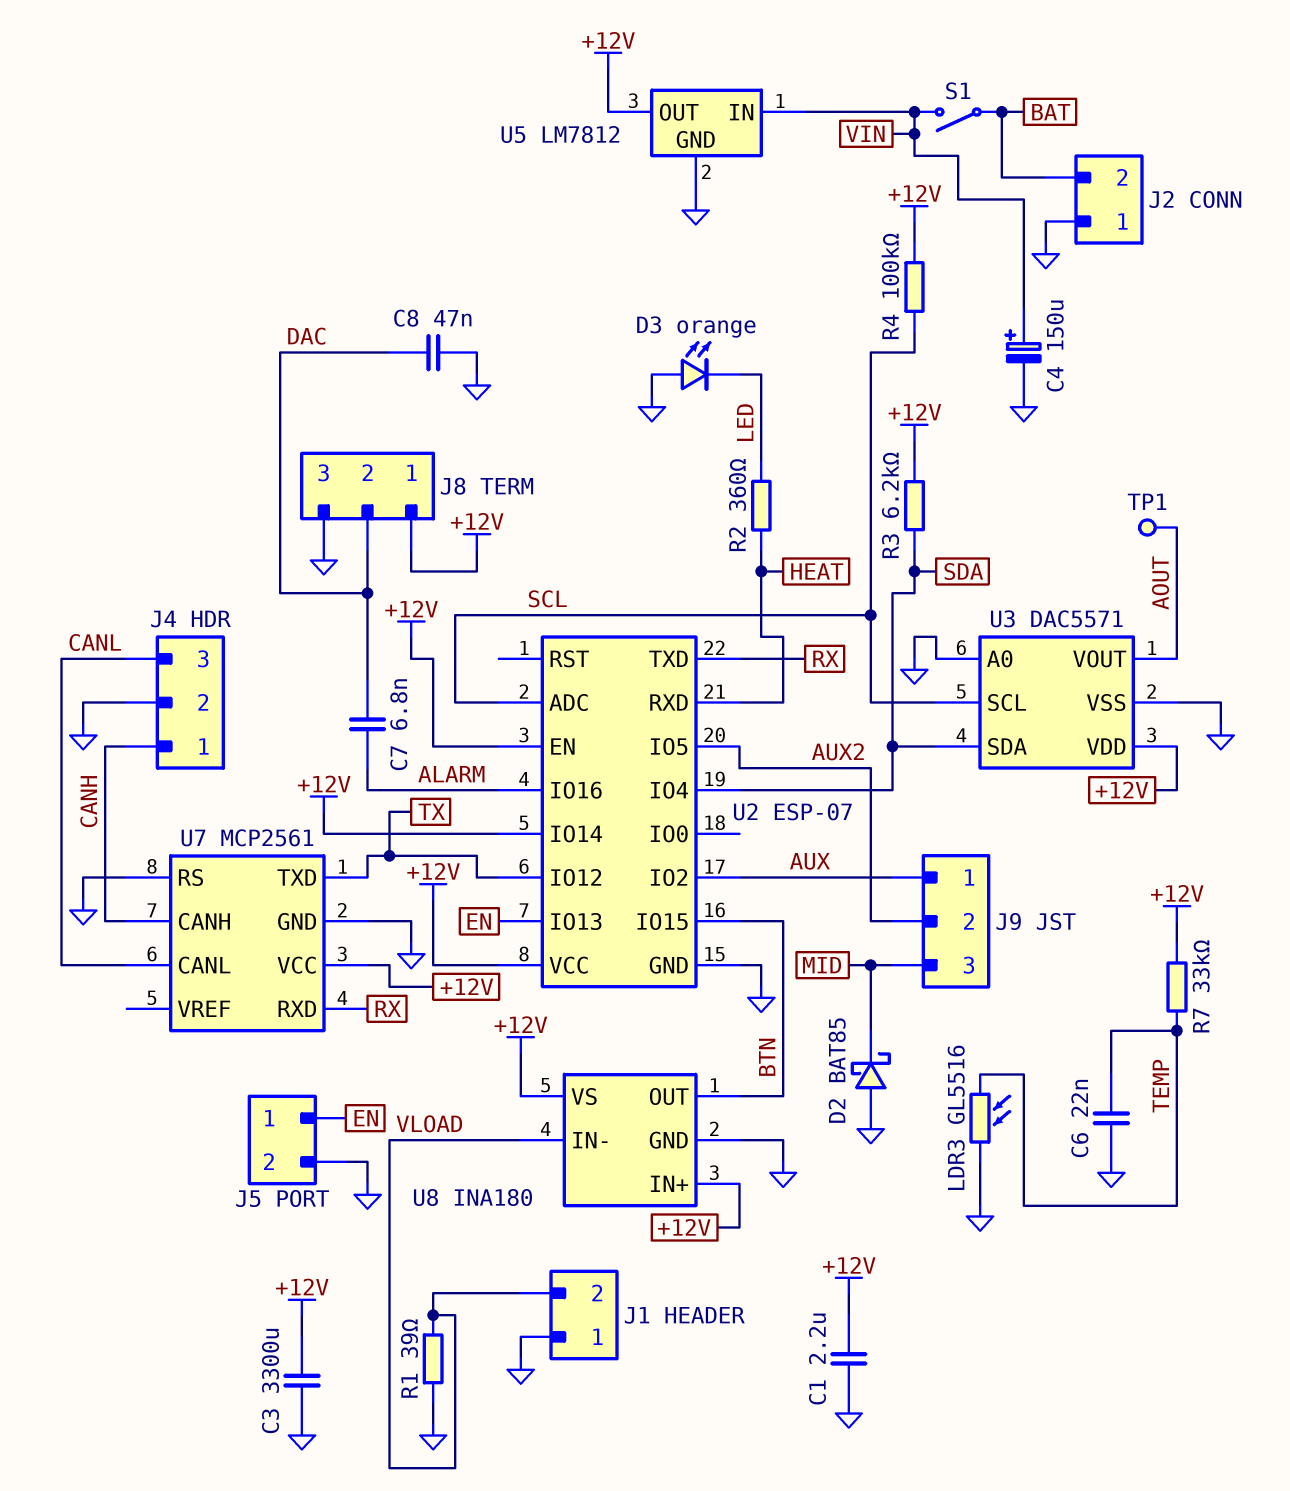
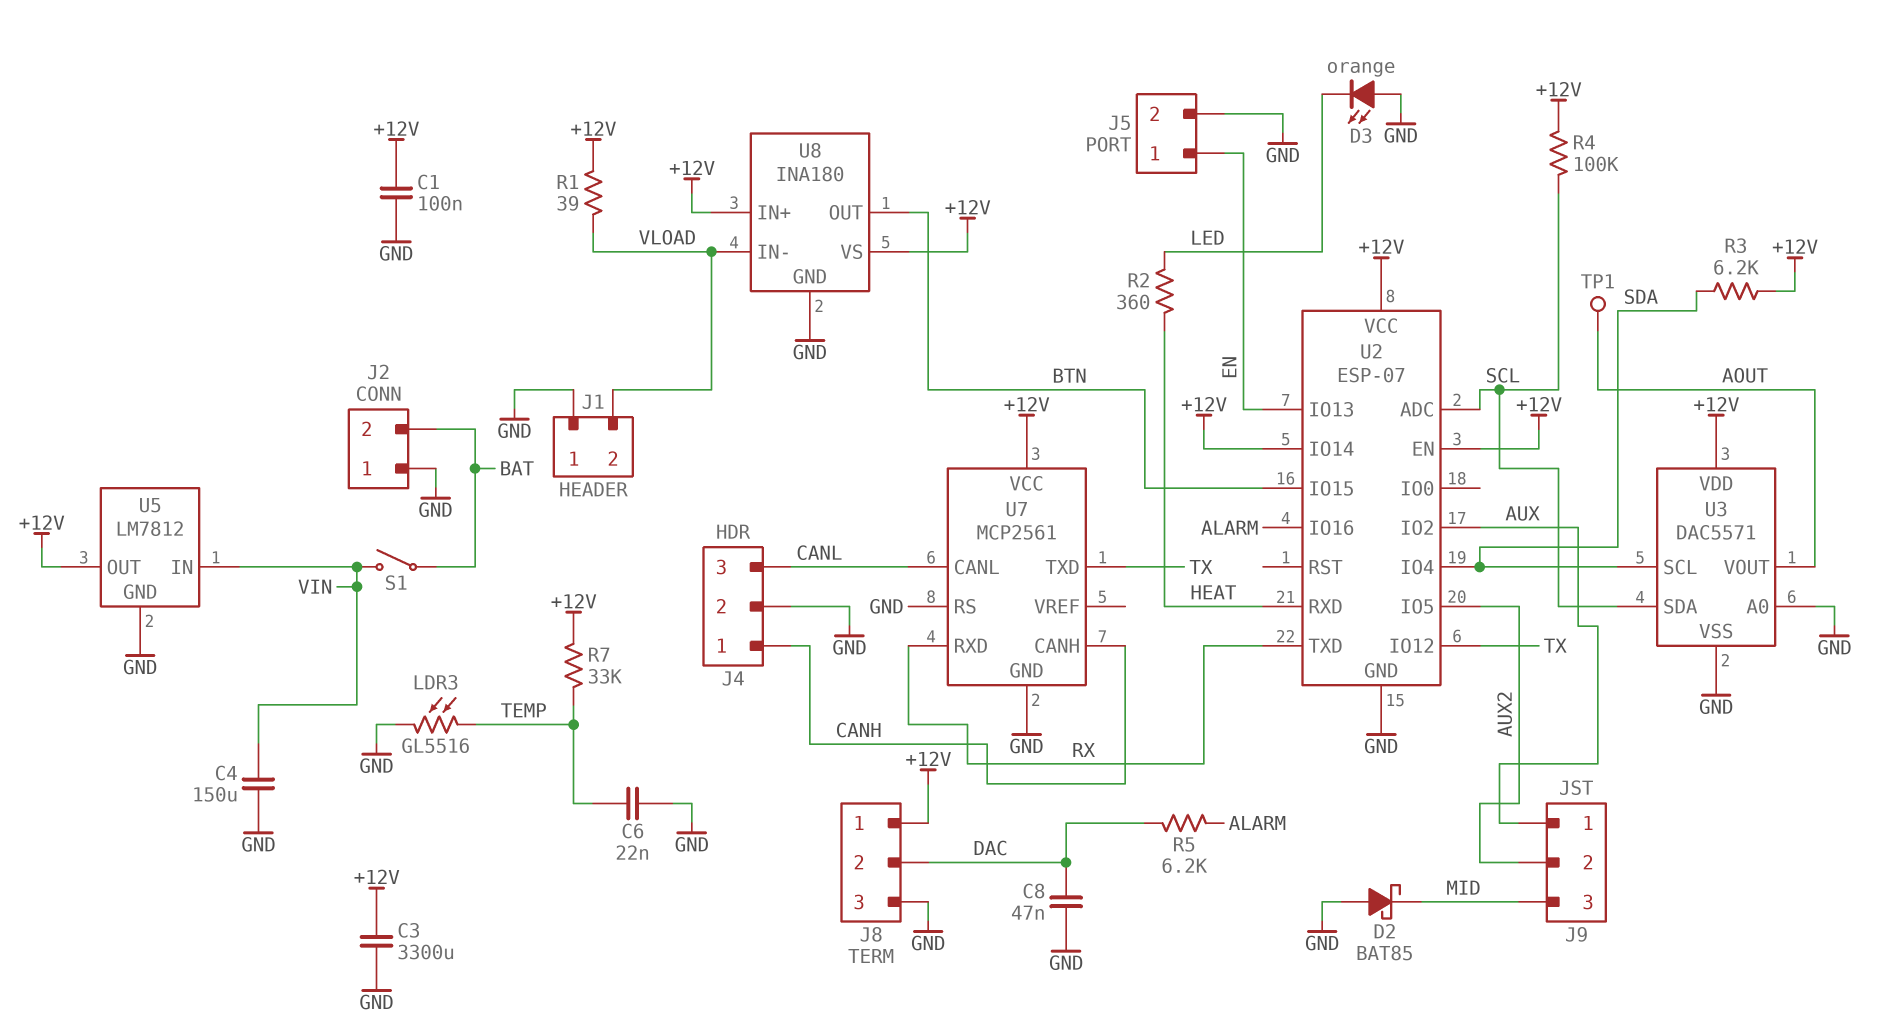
C1: 2.2uF (+12V, GND) -> 100nF (+12V, GND)
C4: 150uF (plus VIN, minus GND) -> 150uF (GND, VIN)
C7: 6.8nF (ALARM, DAC) -> none
R1: 39 (GND, VLOAD) -> 39 (+12V, VLOAD)
R5: none -> 6.2k (ALARM, DAC)
U3 pin SCL: SCL -> SDA
U3 pin SDA: SDA -> SCL

